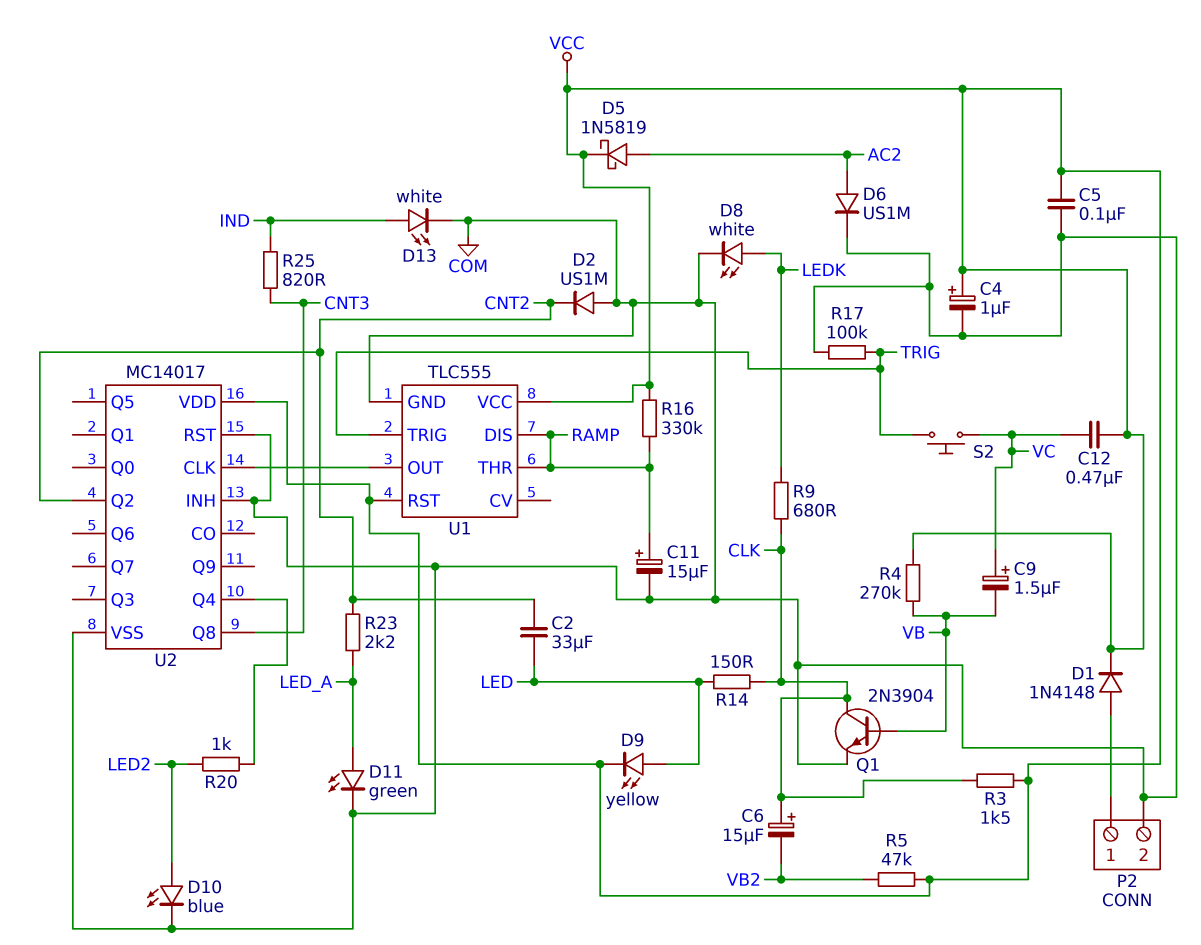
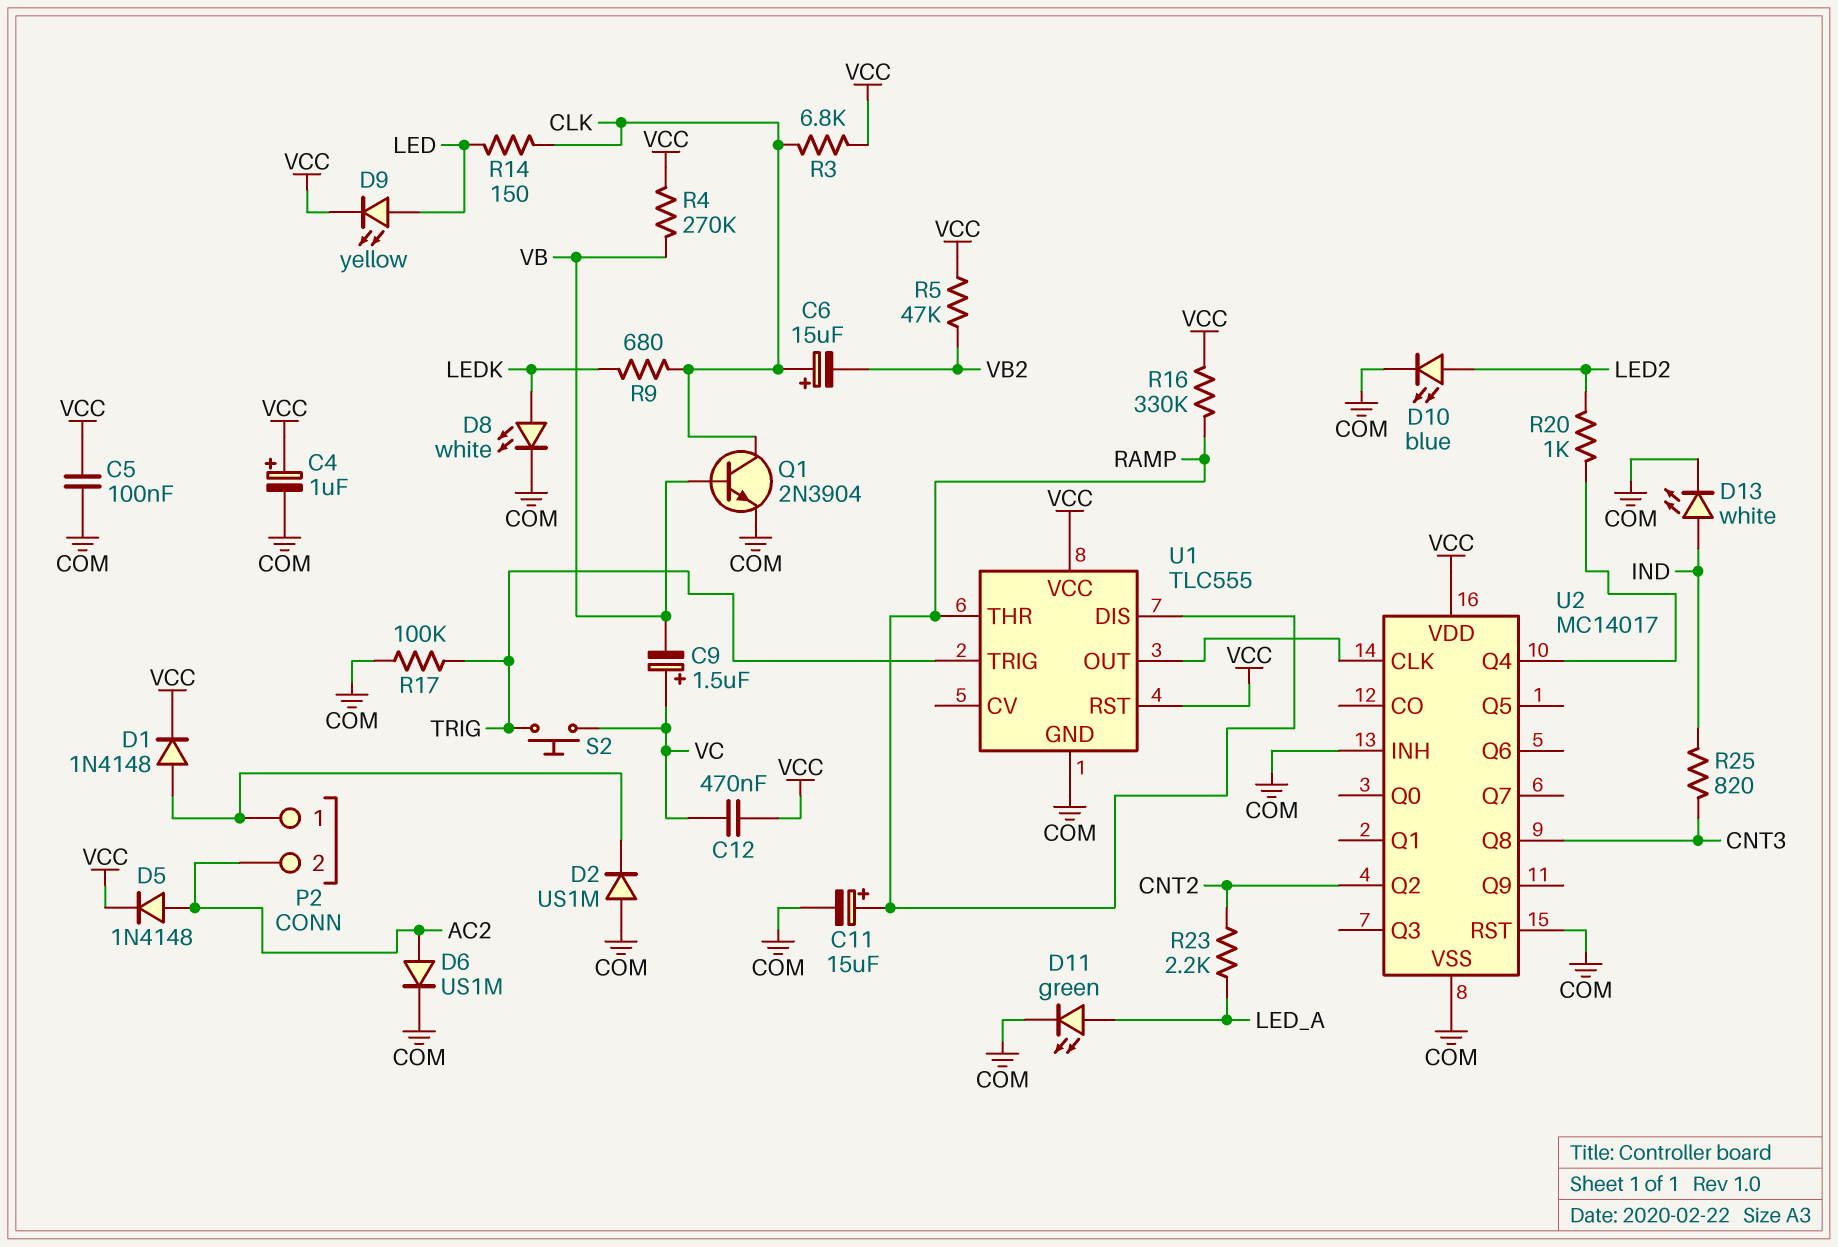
C2: 33uF (CNT2, LED) -> none
D2: diode US1M (A COM, K CNT2) -> diode US1M (A COM, K P2/1)
D5: schottky 1N5819 (A AC2, K VCC) -> diode 1N4148 (A AC2, K VCC)
P2 pin 2: COM -> AC2
R3: 1.5k (CLK, VCC) -> 6.8k (CLK, VCC)

